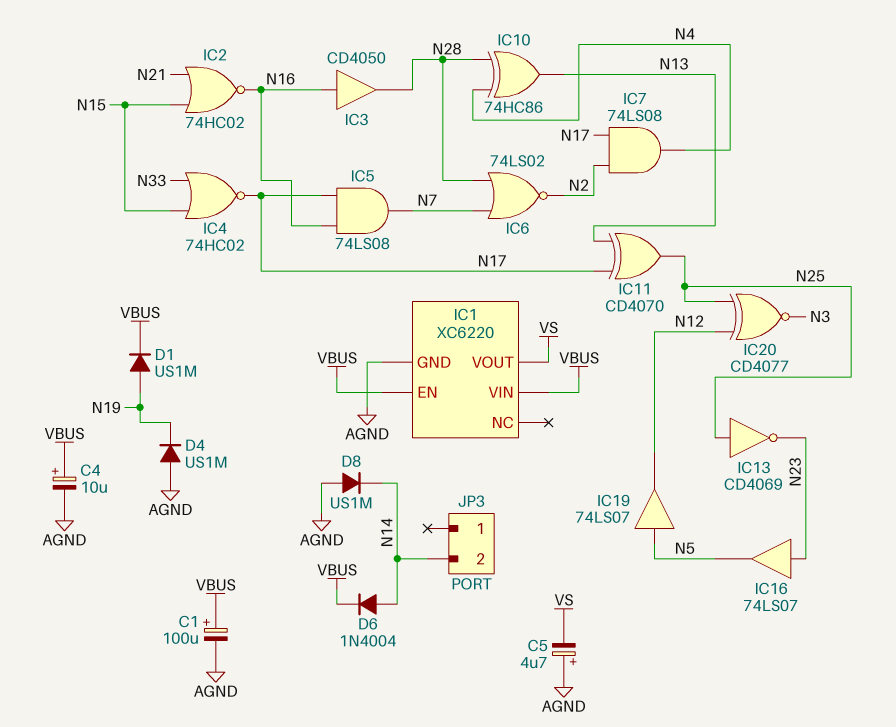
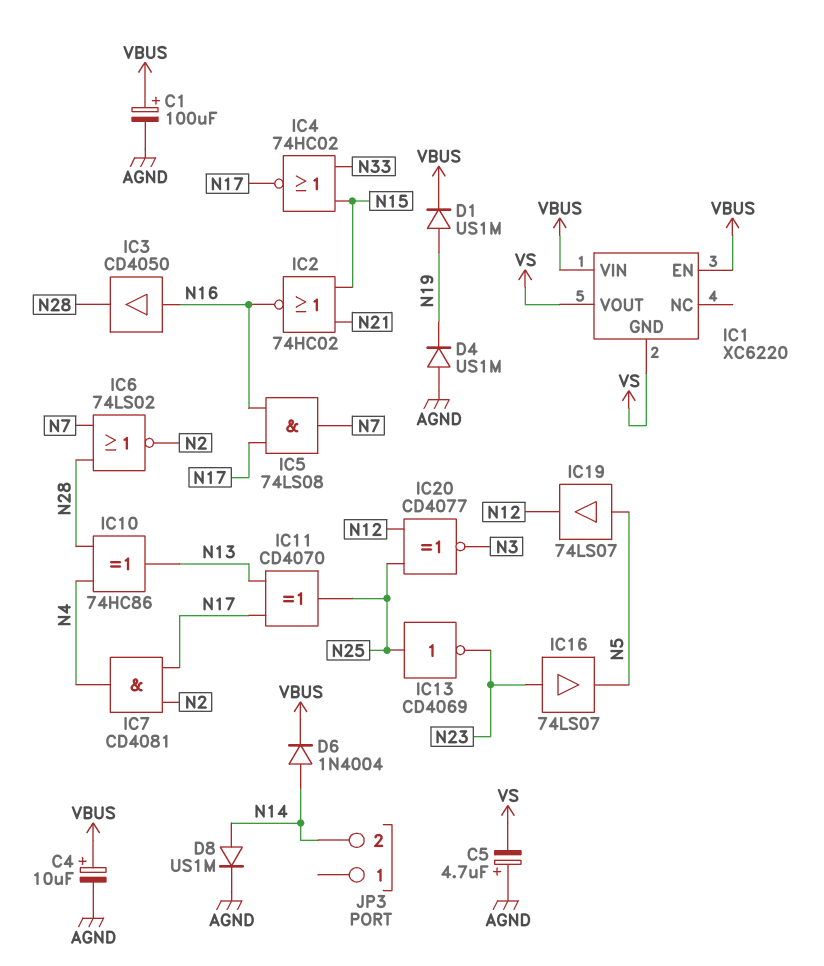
D8: diode US1M (A AGND, K N14) -> diode US1M (A N14, K AGND)
IC1 pin GND: AGND -> VS
IC7: AND 74LS08 (in N2, in N17, out N4) -> AND CD4081 (in N2, in N17, out N4)

